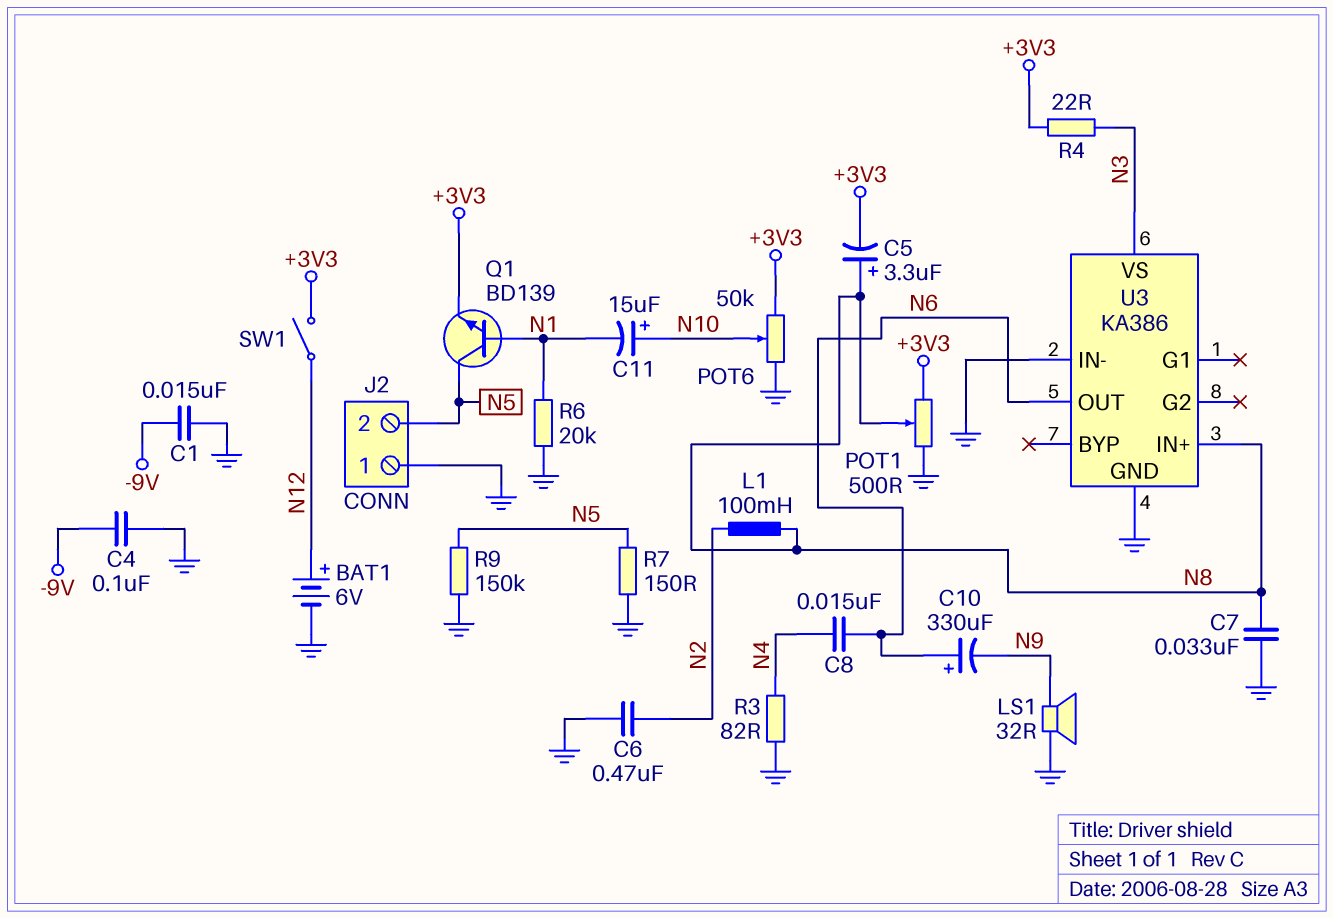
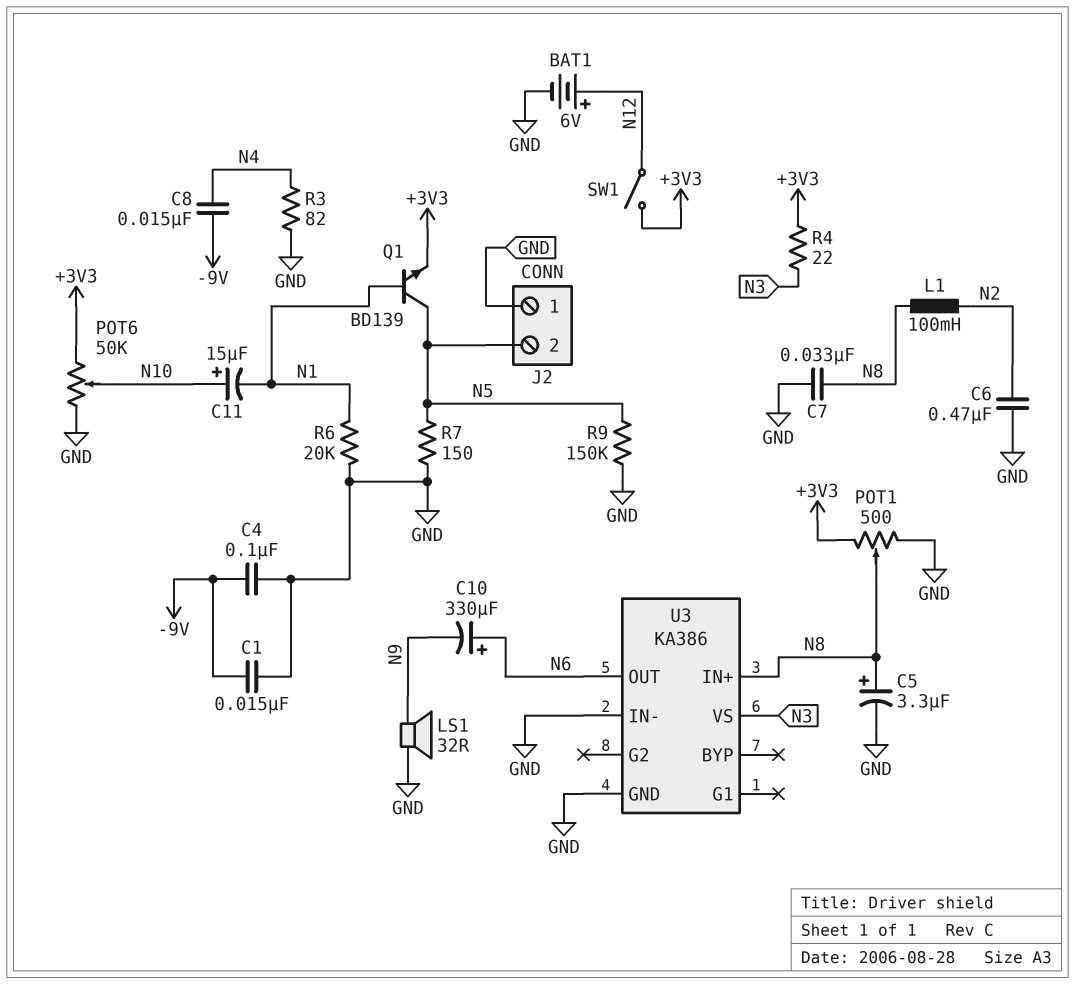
C5: 3.3uF (plus N8, minus +3V3) -> 3.3uF (plus N8, minus GND)
C8: 15nF (N4, N6) -> 15nF (-9V, N4)

